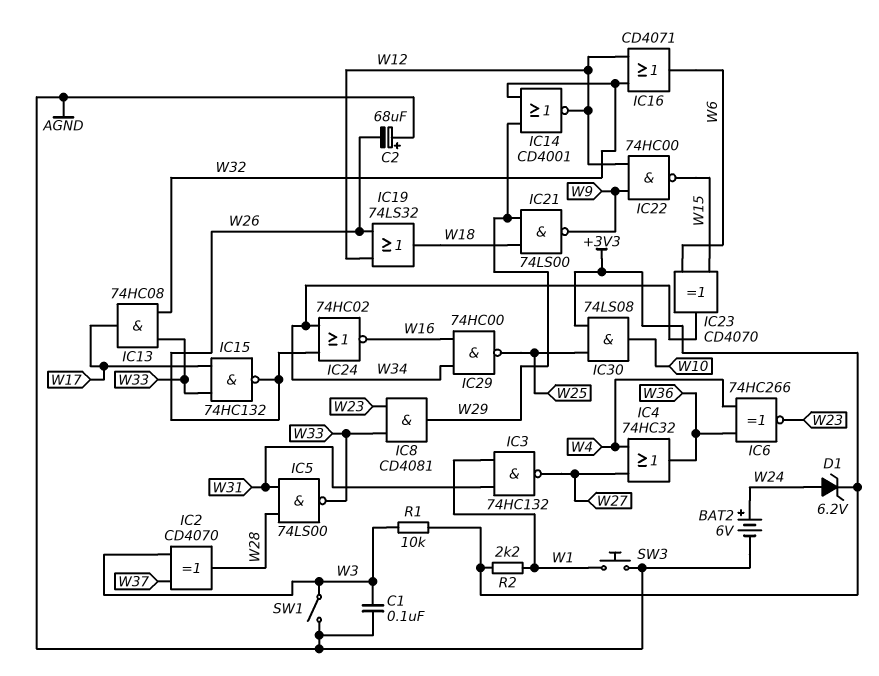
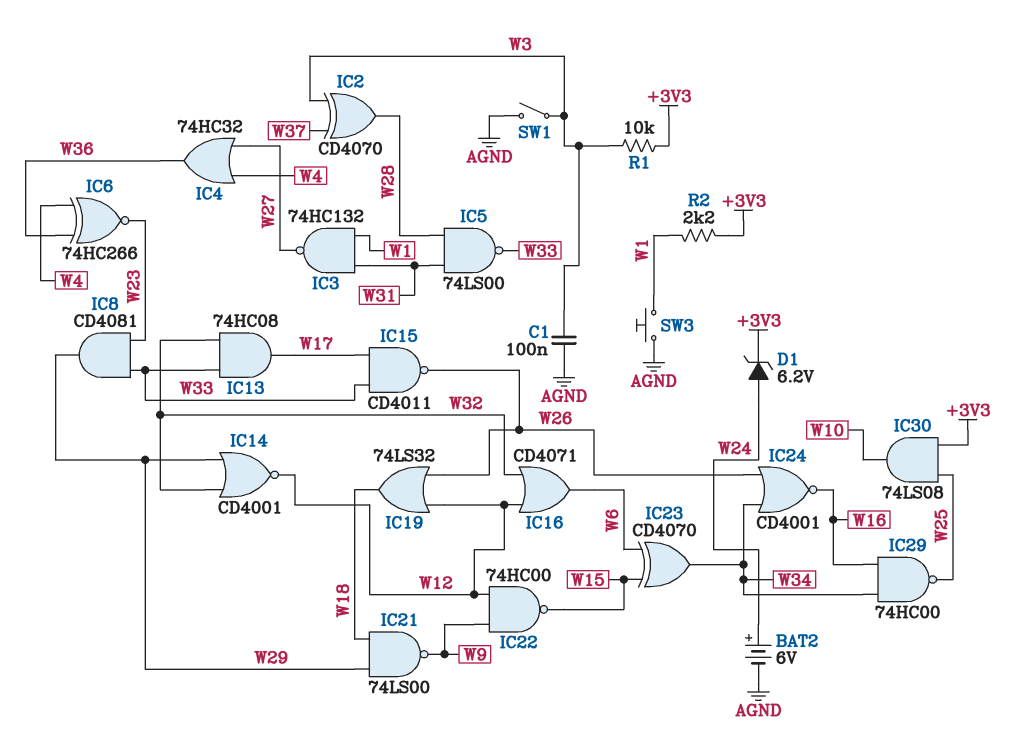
C2: 68uF (plus AGND, minus W26) -> none
IC15: NAND 74HC132 (in W17, in W33, out W26) -> NAND CD4011 (in W17, in W33, out W26)
IC24: NOR 74HC02 (in W26, in W34, out W16) -> NOR CD4001 (in W26, in W34, out W16)

